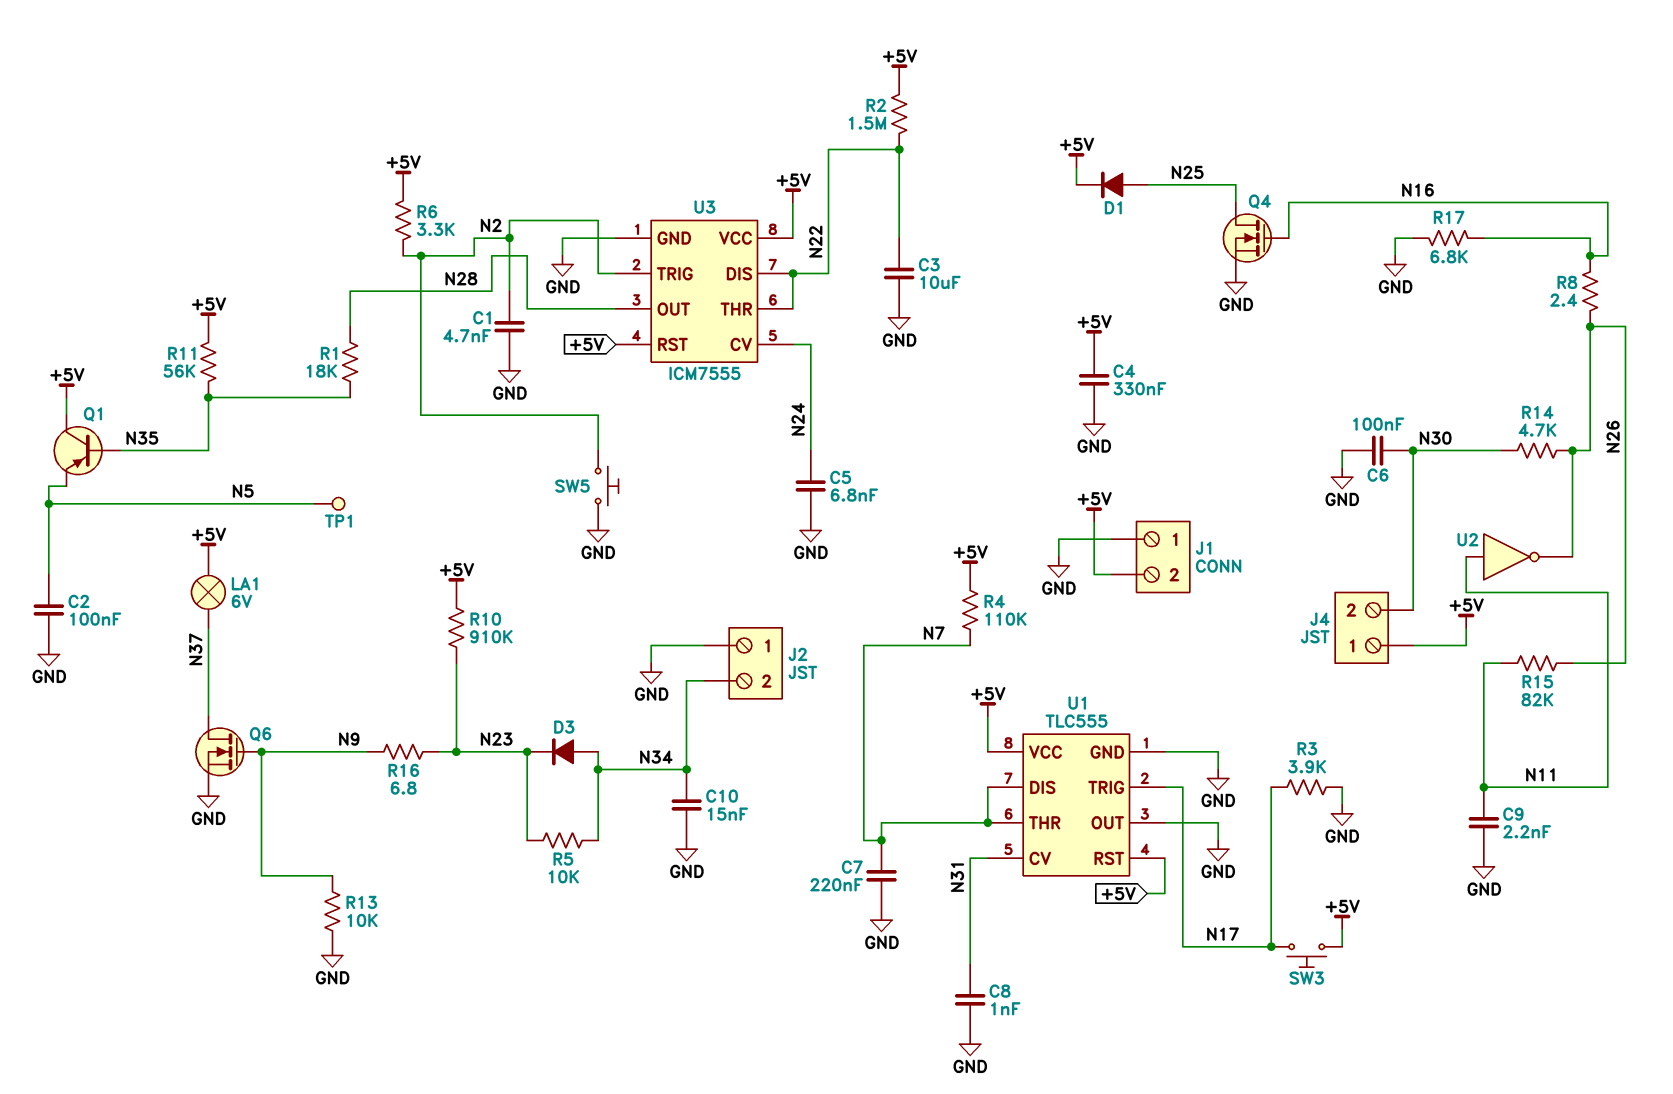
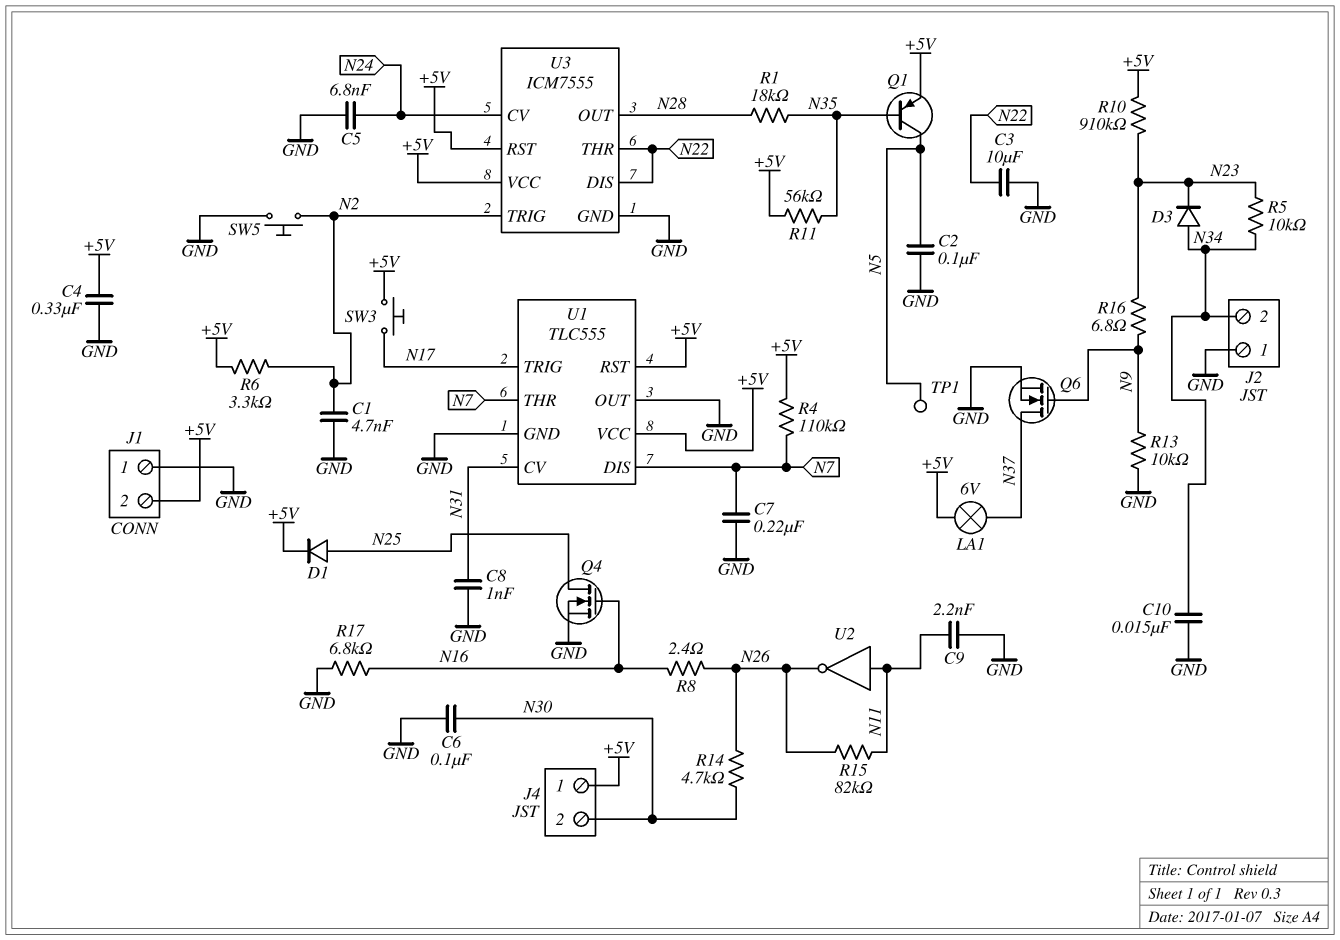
Q1: PNP (B N35, C +5V, E N5) -> PNP (B N35, C N5, E +5V)
R2: 1.5M (+5V, N22) -> none
R3: 3.9k (GND, N17) -> none

